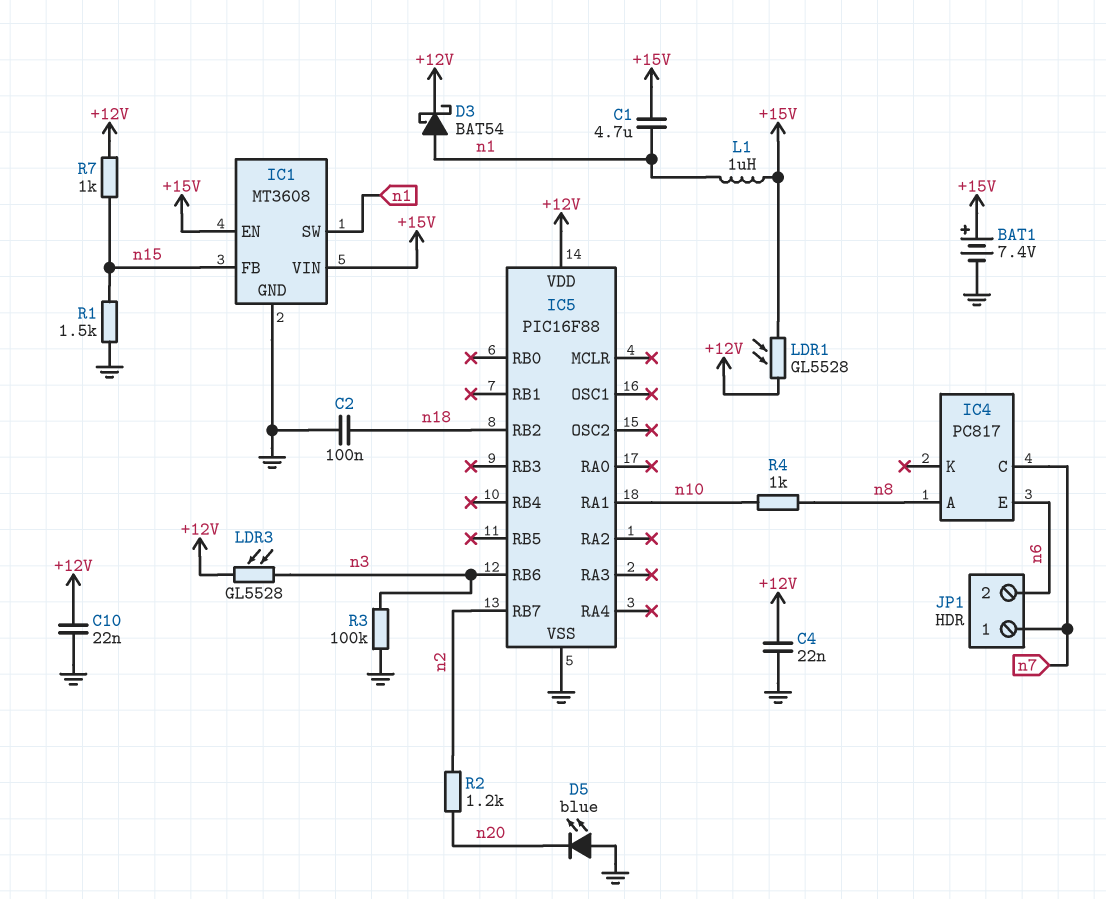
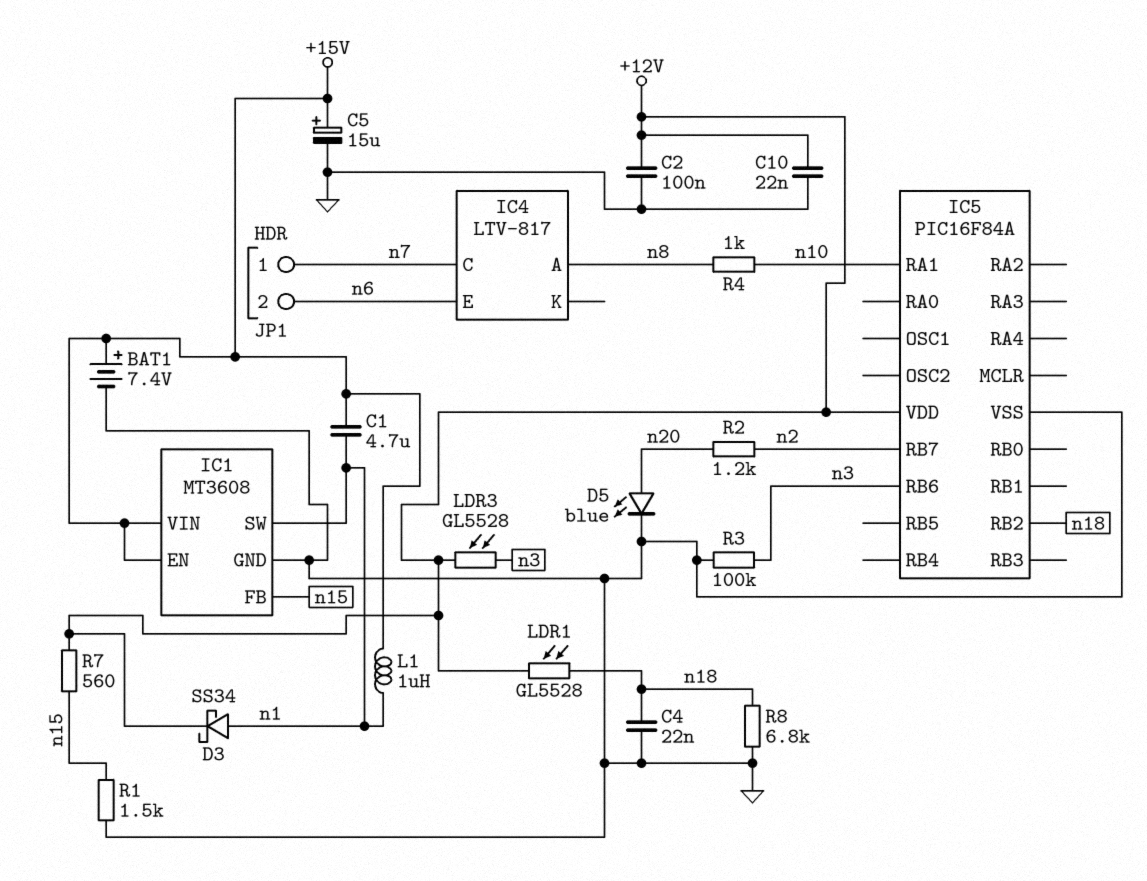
C2: 100nF (GND, n18) -> 100nF (+12V, GND)
C4: 22nF (+12V, GND) -> 22nF (GND, n18)
C5: none -> 15uF (plus +15V, minus GND)
D3: schottky BAT54 (A n1, K +12V) -> schottky SS34 (A n1, K +12V)
D5: LED blue (A GND, K n20) -> LED blue (A n20, K GND)
IC4: PC817 -> LTV-817
IC5: PIC16F88 -> PIC16F84A
LDR1: GL5528 (+12V, +15V) -> GL5528 (+12V, n18)
R7: 1k (+12V, n15) -> 560 (+12V, n15)
R8: none -> 6.8k (GND, n18)

